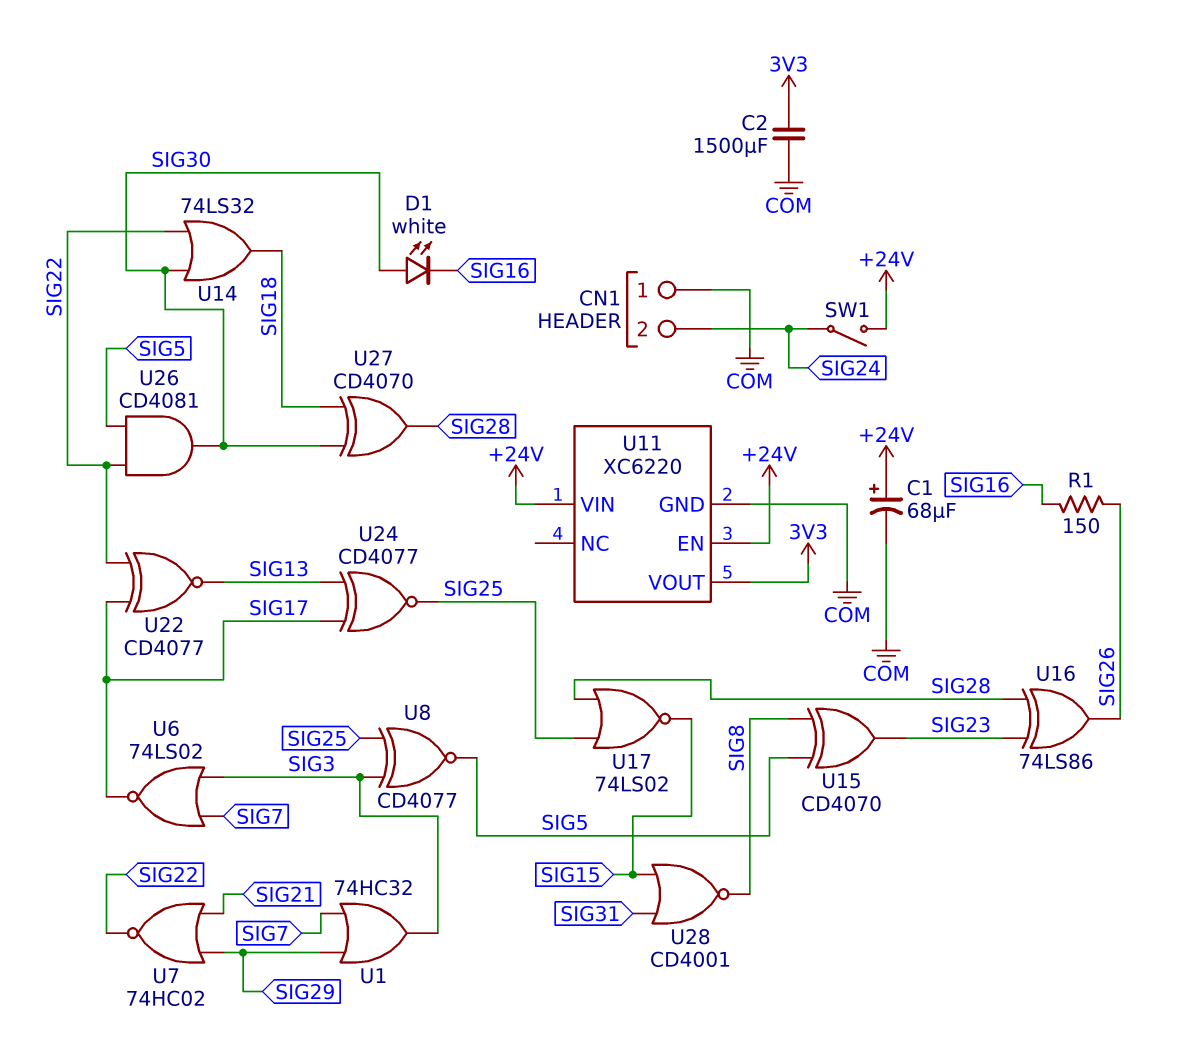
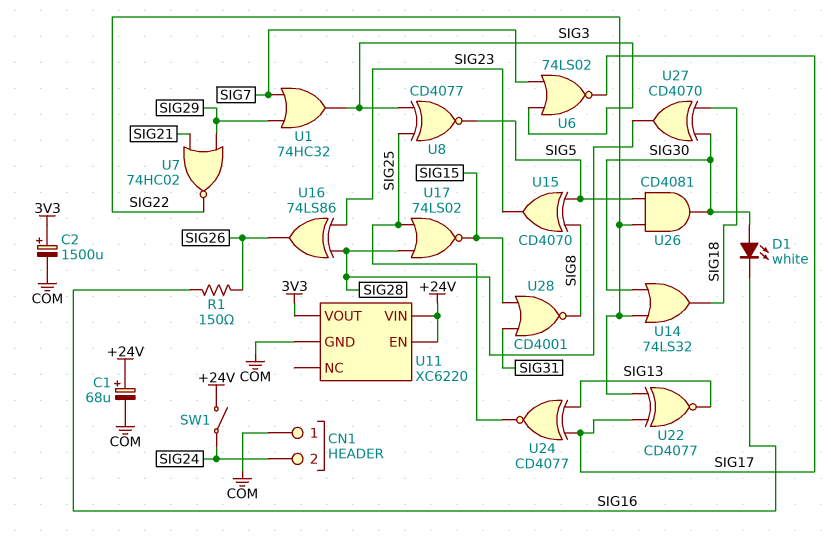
C2: 1500uF (3V3, COM) -> 1500uF (plus 3V3, minus COM)

